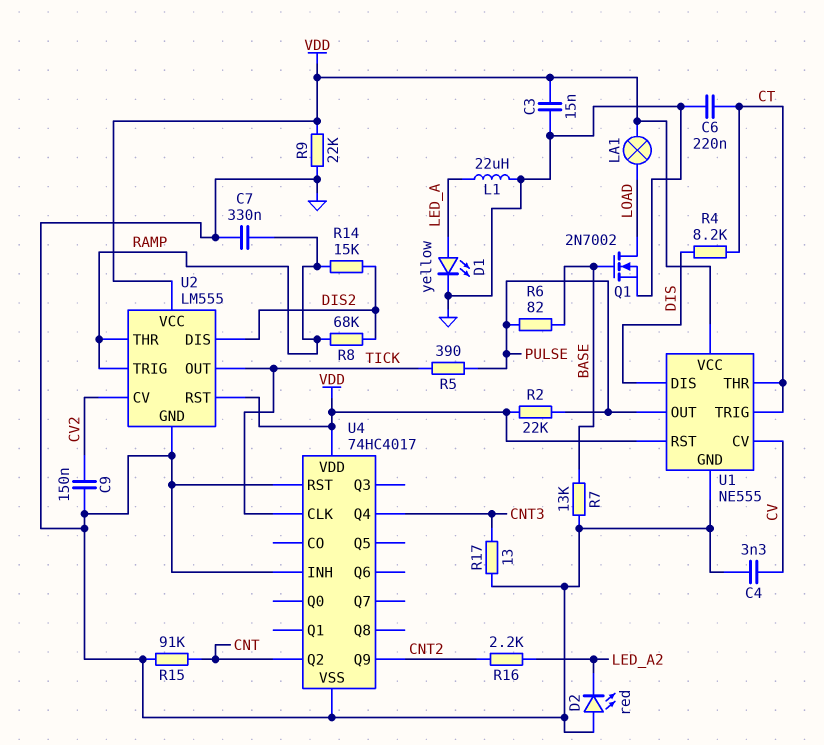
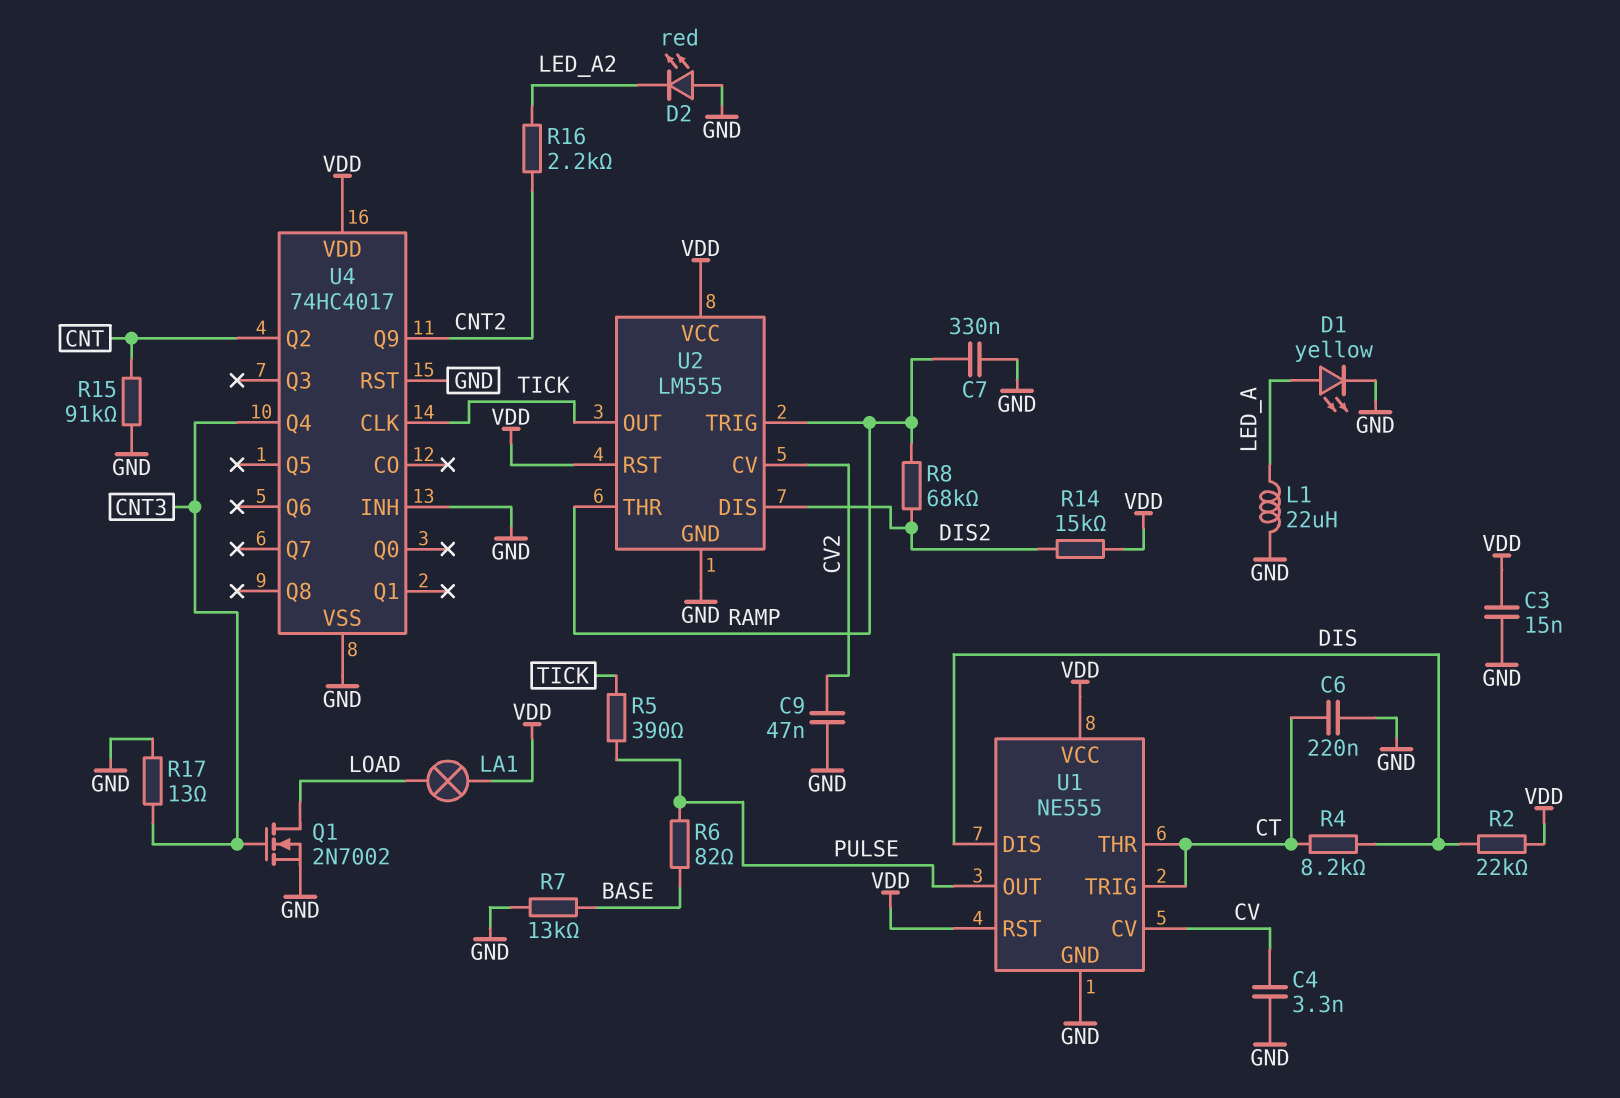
C9: 150nF (CV2, GND) -> 47nF (CV2, GND)
Q1: NMOS 2N7002 (G BASE, D LOAD, S GND) -> NMOS 2N7002 (G CNT3, D LOAD, S GND)
R2: 22k (PULSE, VDD) -> 22k (DIS, VDD)
R9: 22k (GND, VDD) -> none
R14: 15k (DIS2, RAMP) -> 15k (DIS2, VDD)

